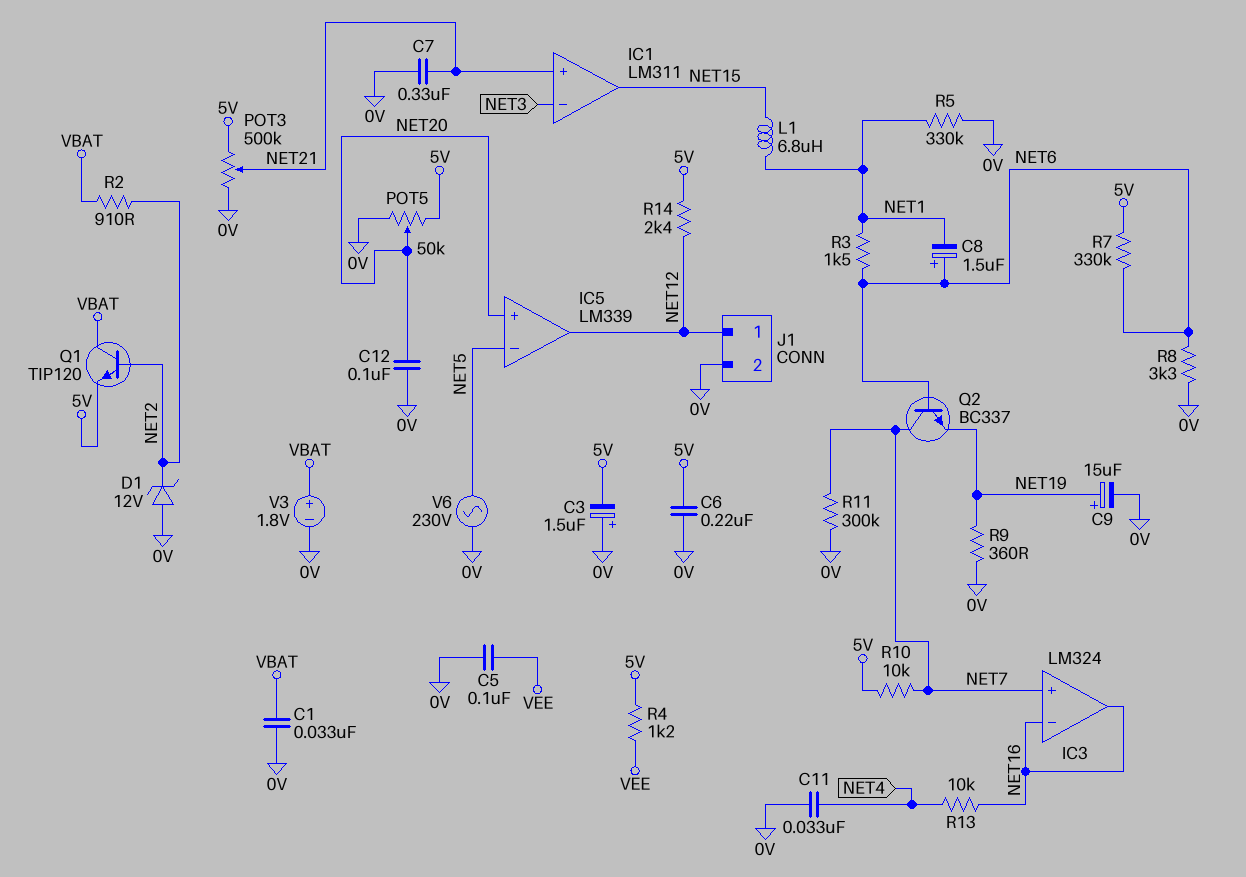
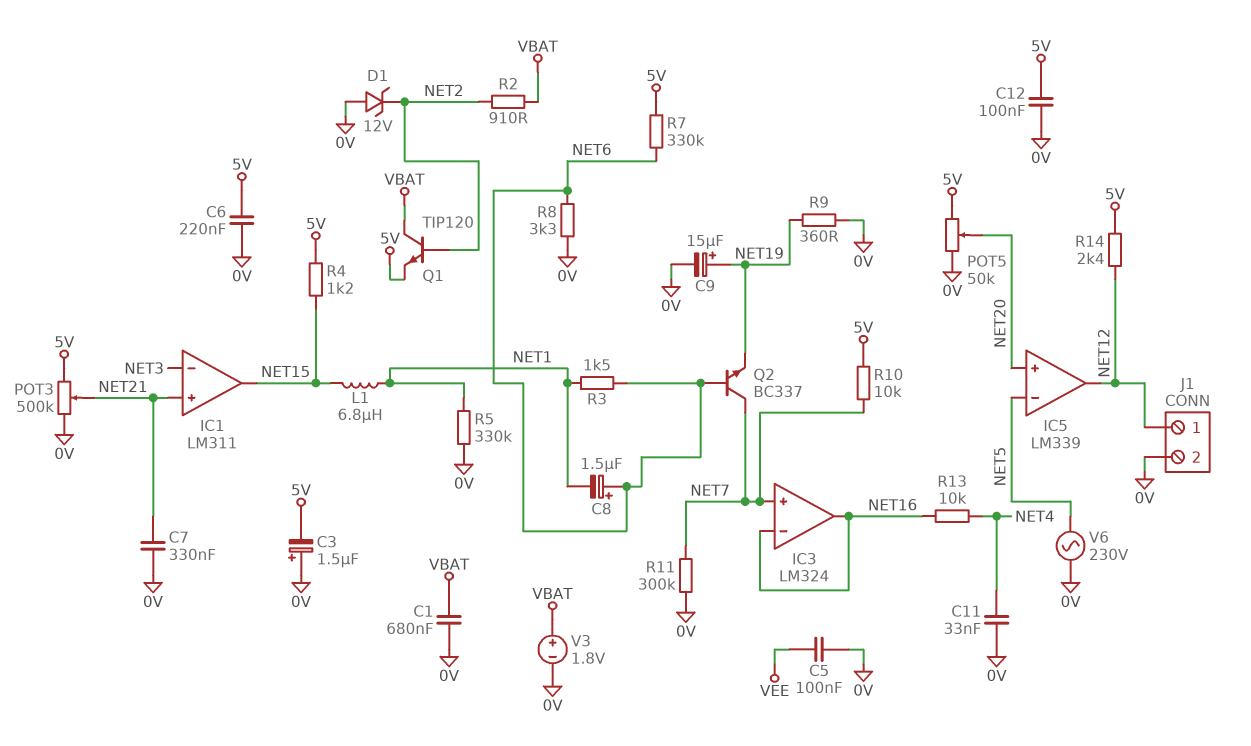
C1: 33nF (0V, VBAT) -> 680nF (0V, VBAT)
C12: 100nF (0V, NET20) -> 100nF (0V, 5V)
R4: 1.2k (5V, VEE) -> 1.2k (5V, NET15)

